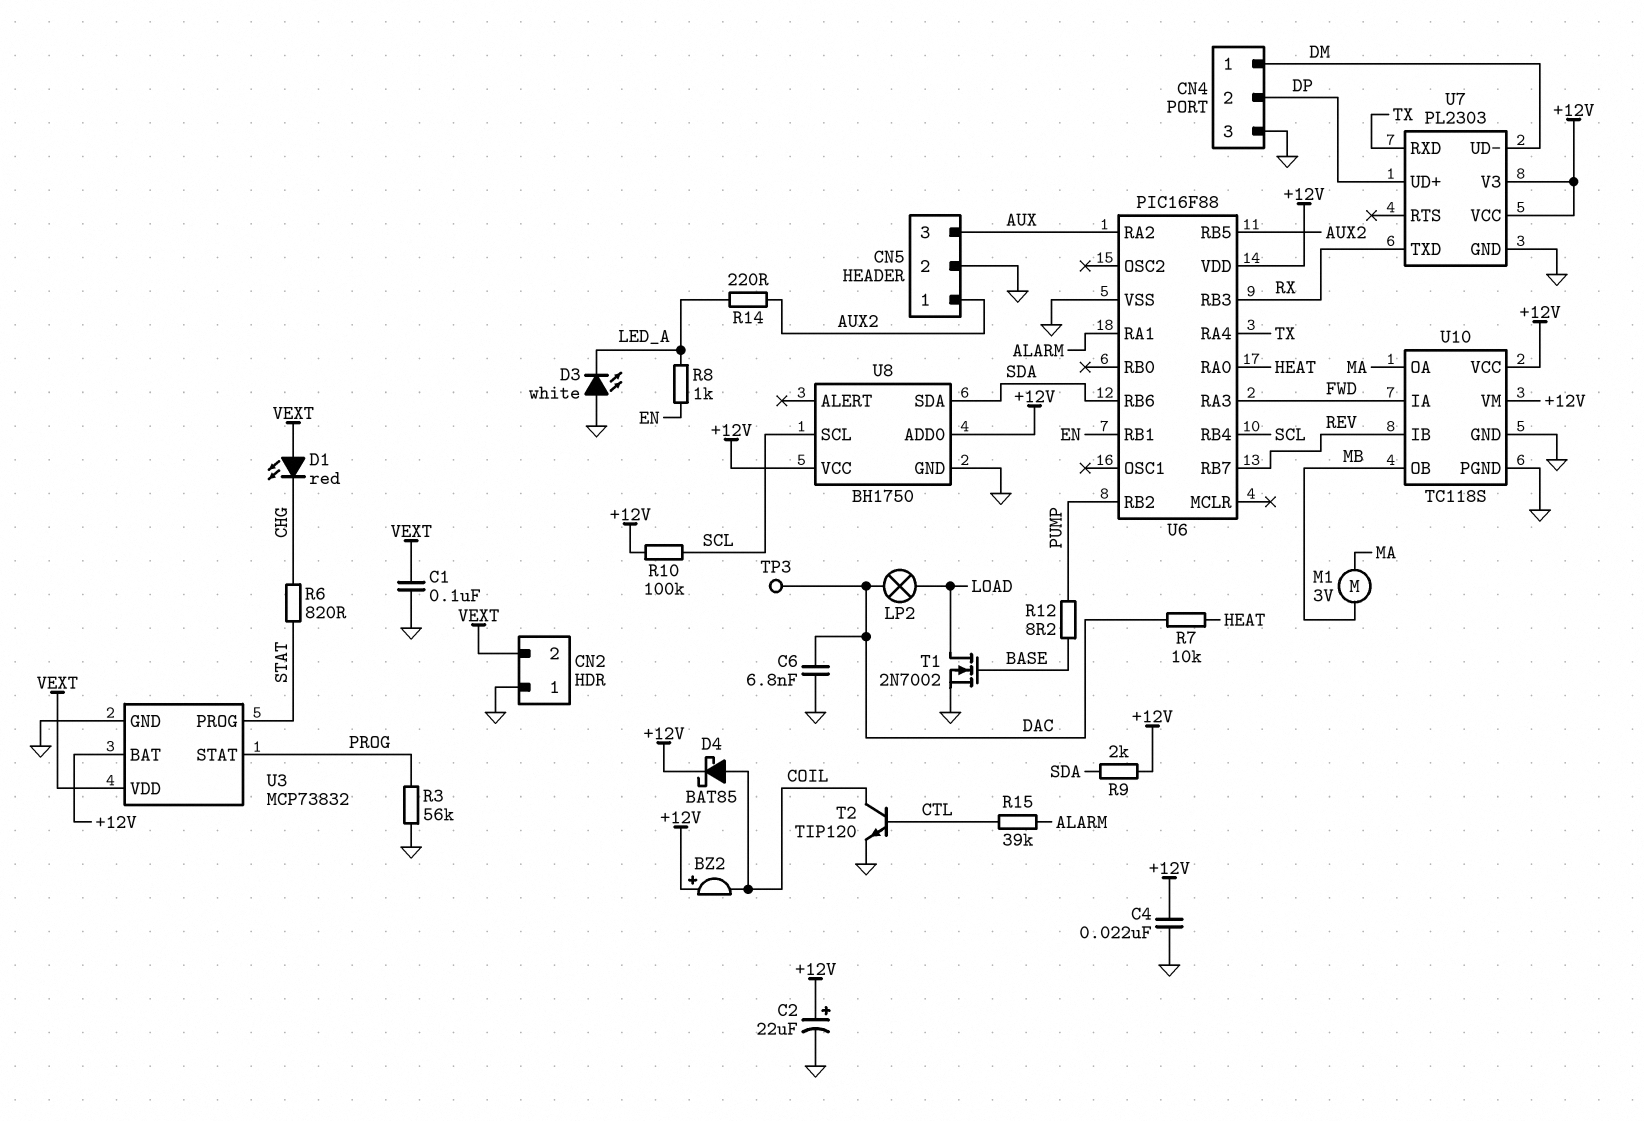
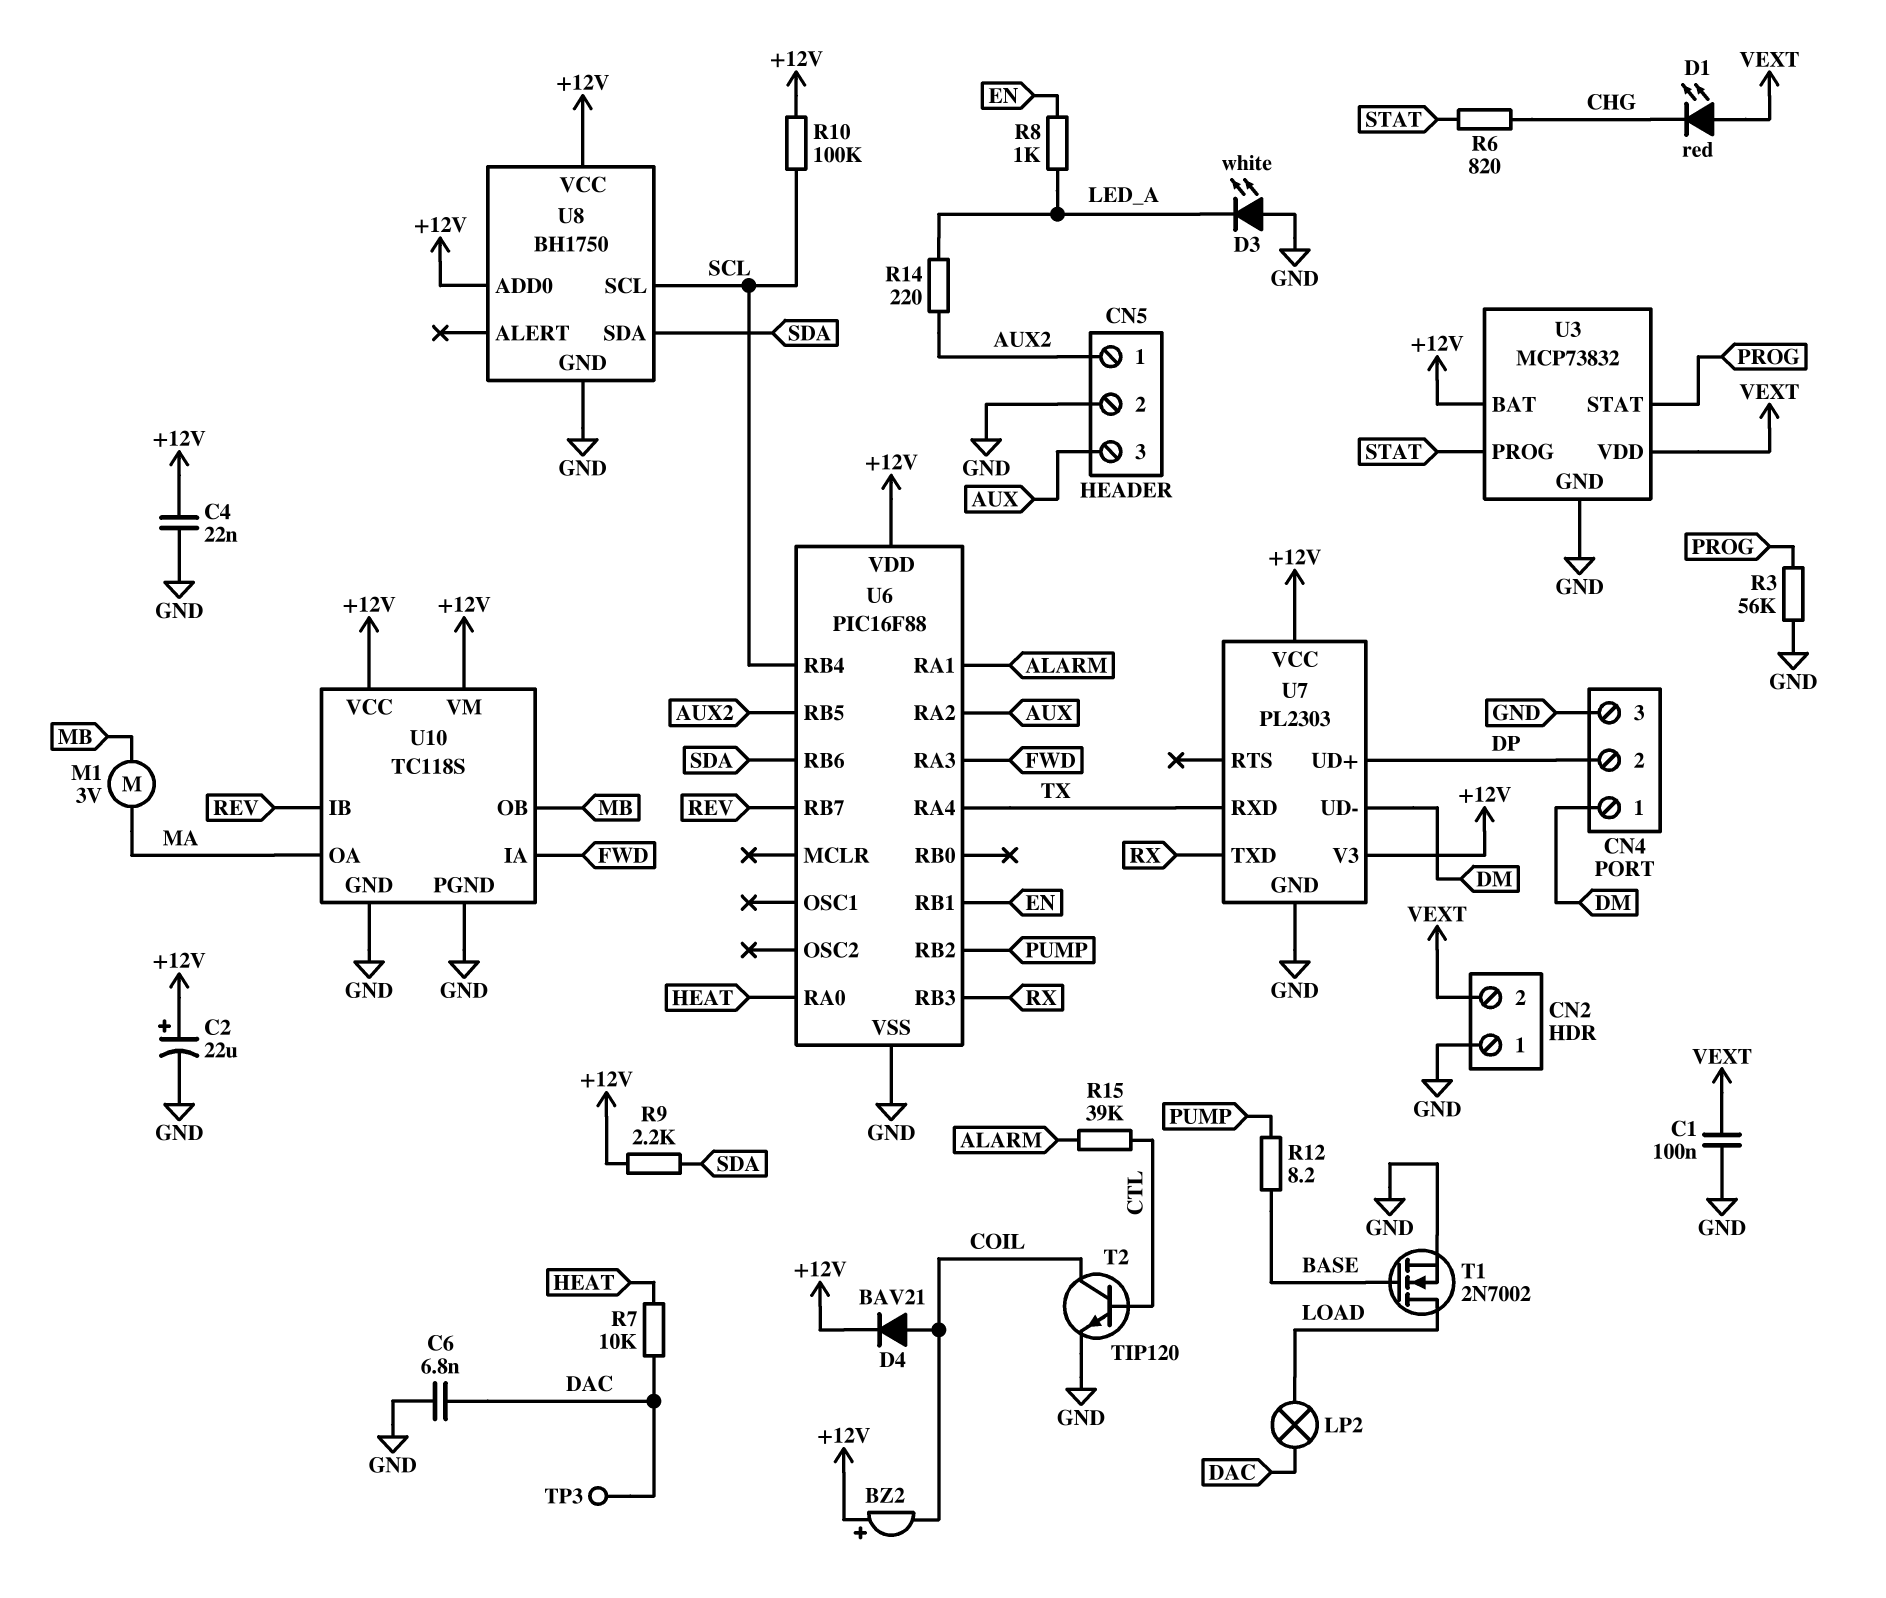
D4: schottky BAT85 (A COIL, K +12V) -> diode BAV21 (A COIL, K +12V)
R9: 2k (+12V, SDA) -> 2.2k (+12V, SDA)

